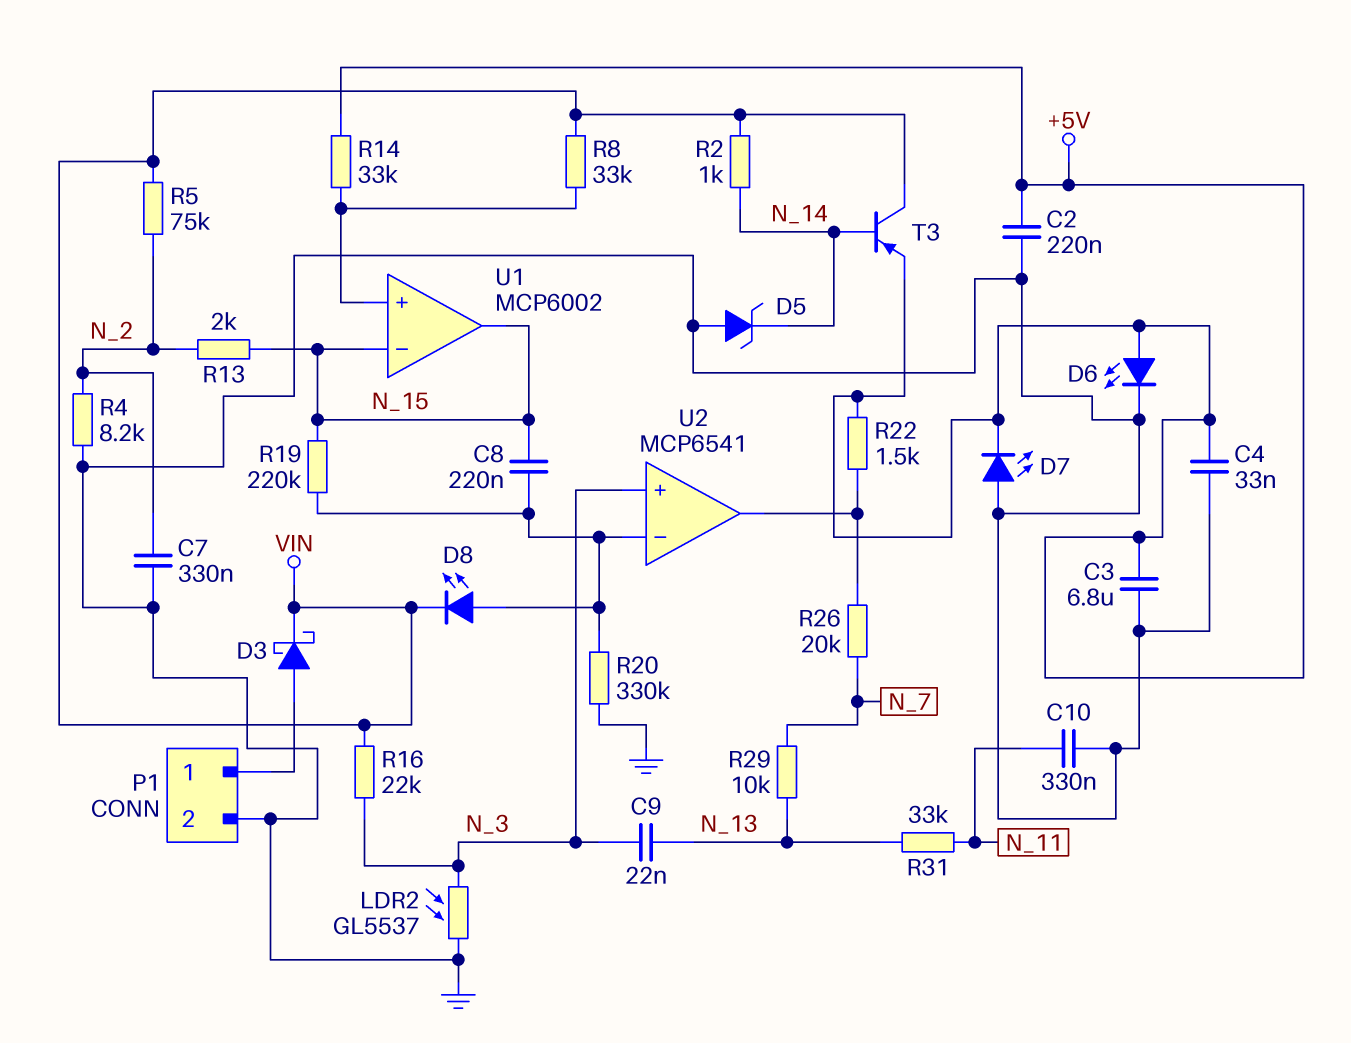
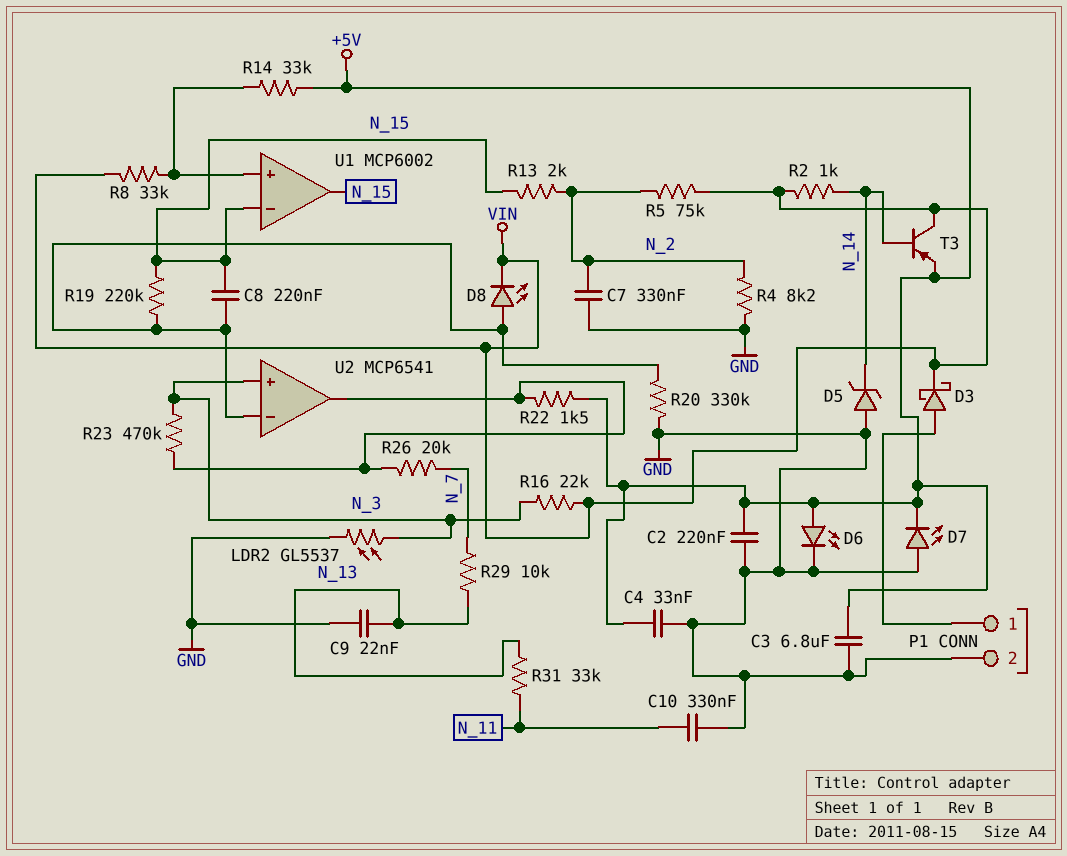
C9: 22nF (N_3, N_13) -> 22nF (GND, N_13)
R23: none -> 470k (N_3, U2/out)

